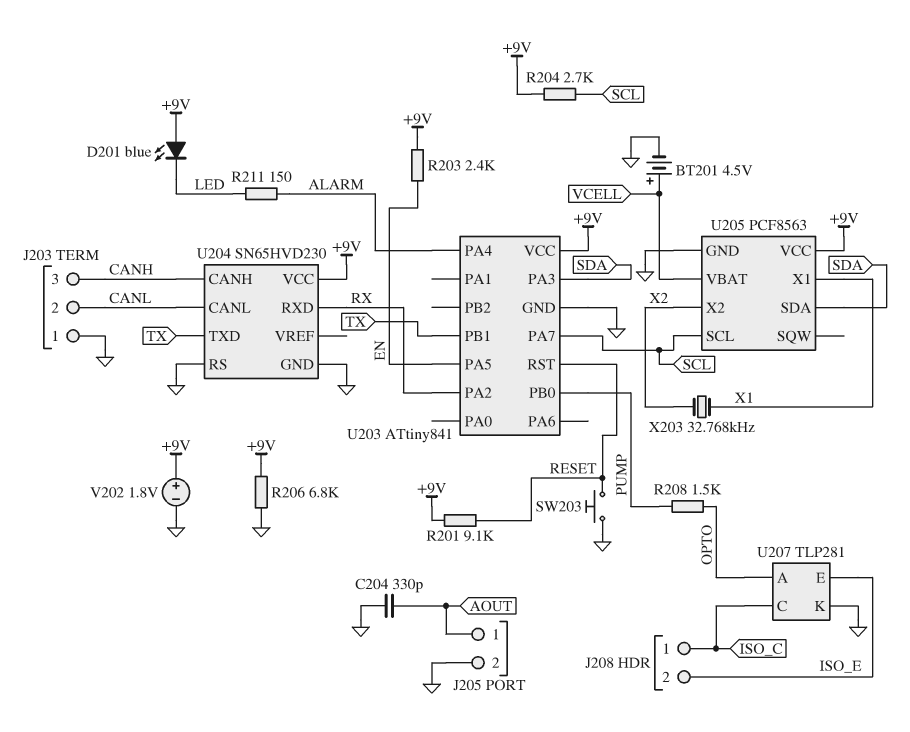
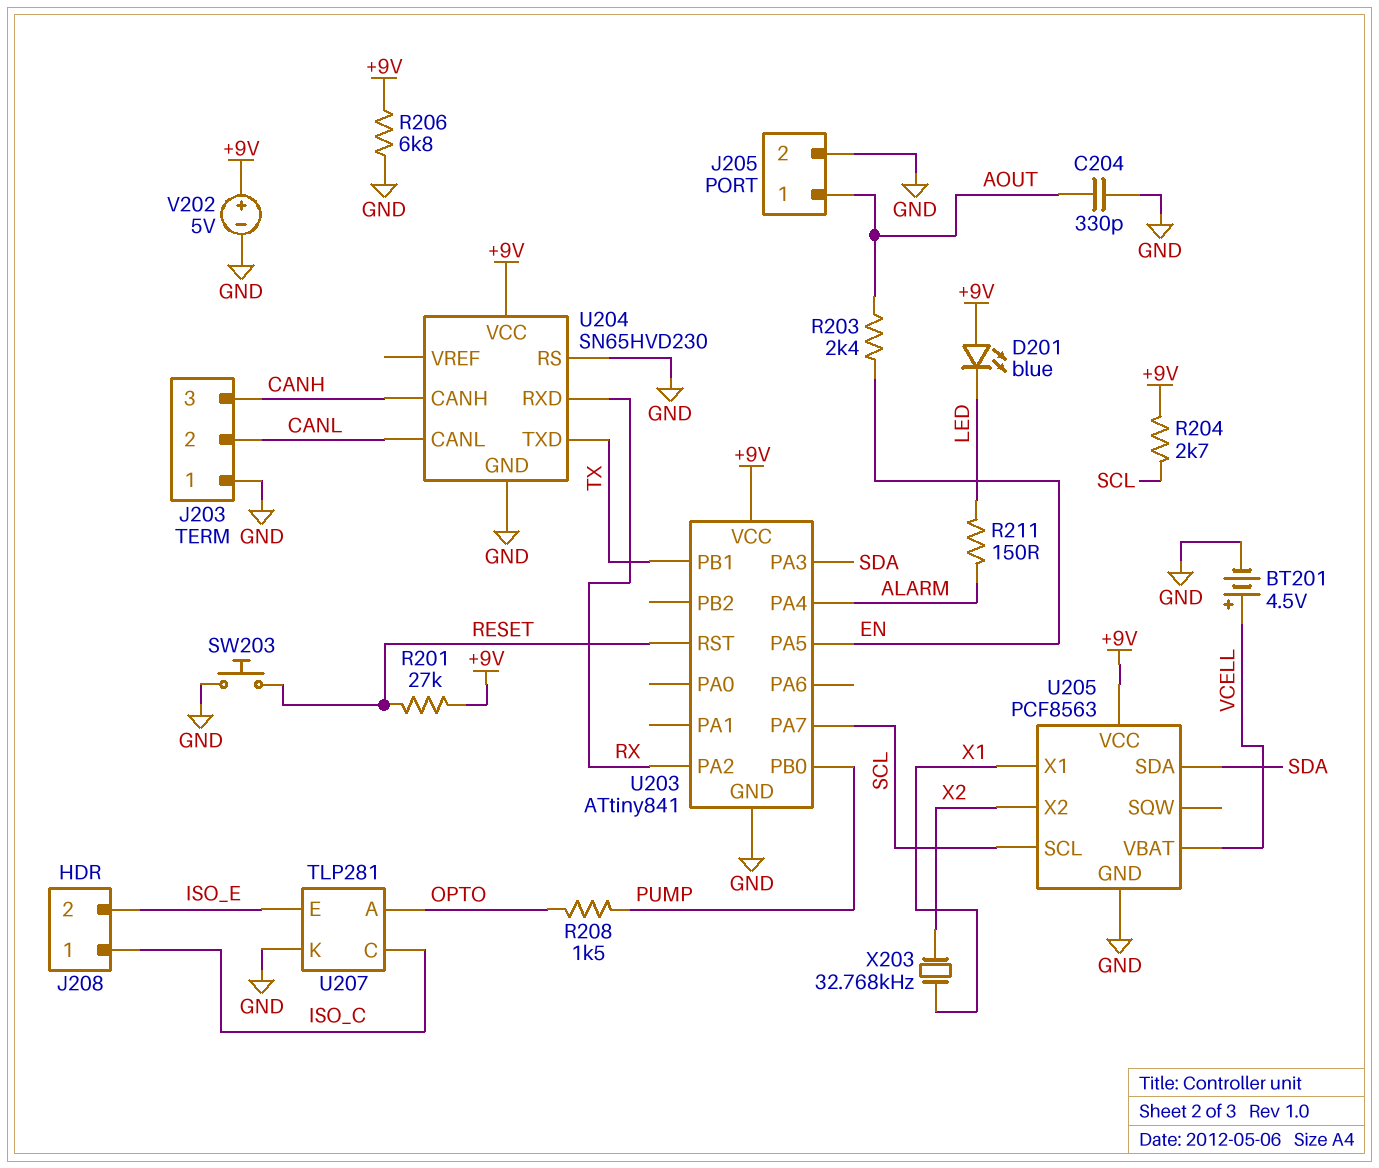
R201: 9.1k (+9V, RESET) -> 27k (+9V, RESET)
R203: 2.4k (+9V, EN) -> 2.4k (AOUT, EN)
V202: 1.8V (plus +9V, minus GND) -> 5V (plus +9V, minus GND)

